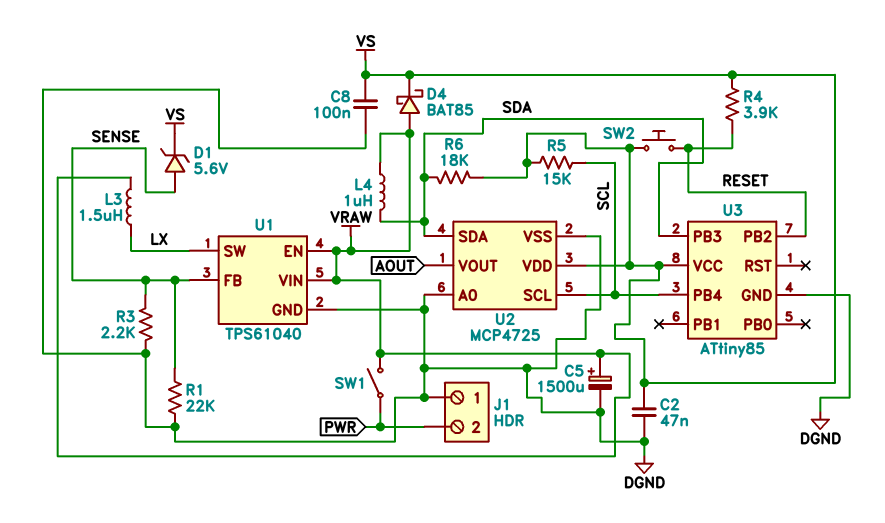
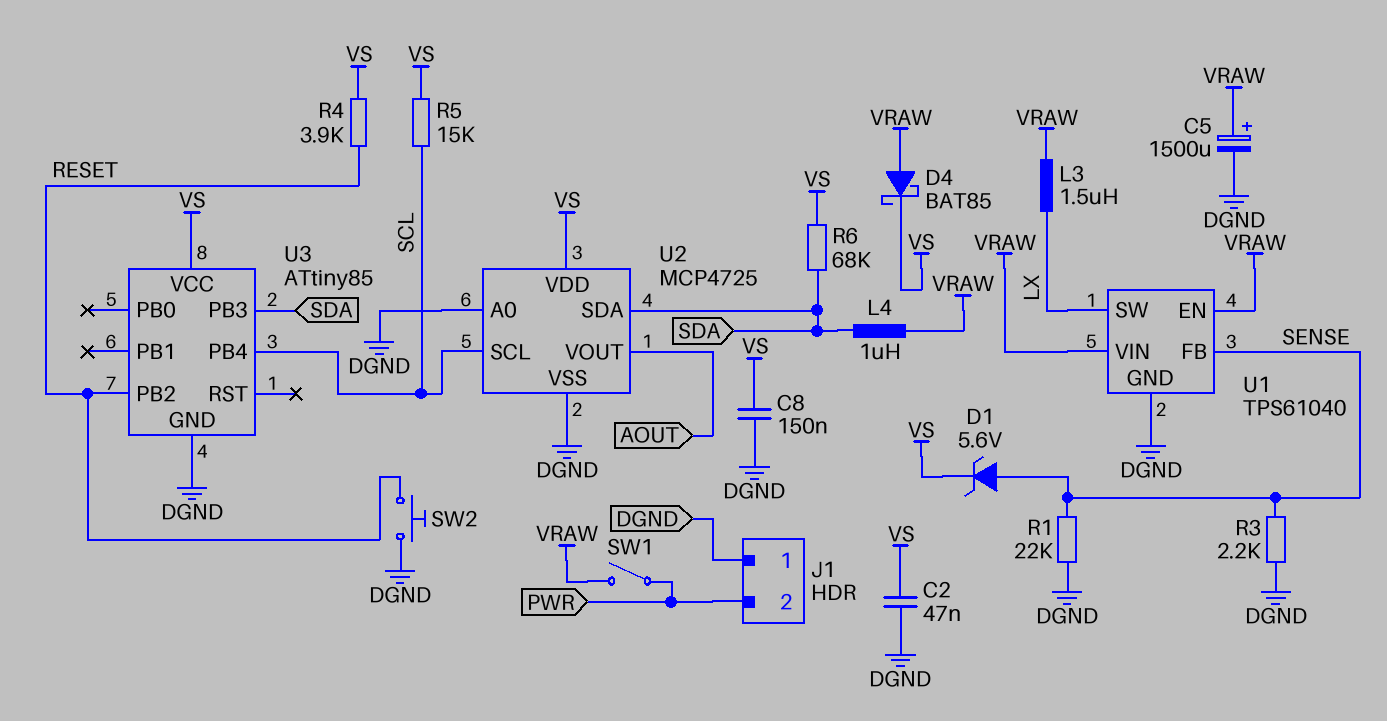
C8: 100nF (DGND, VS) -> 150nF (DGND, VS)
R6: 18k (SDA, VS) -> 68k (SDA, VS)
SW2: button (RESET, VS) -> button (DGND, RESET)

